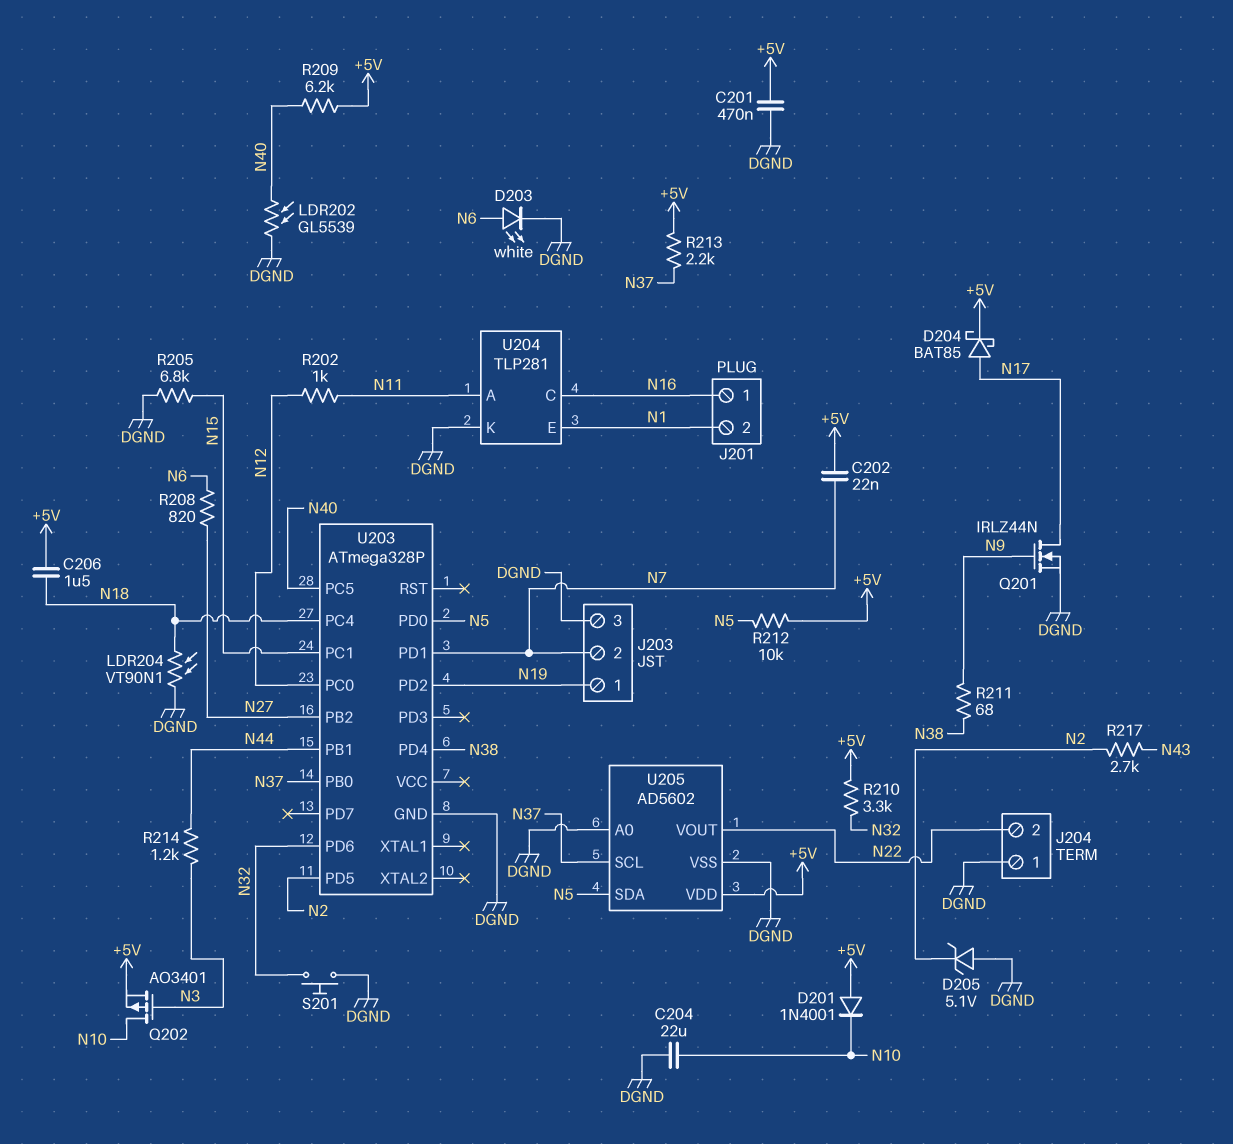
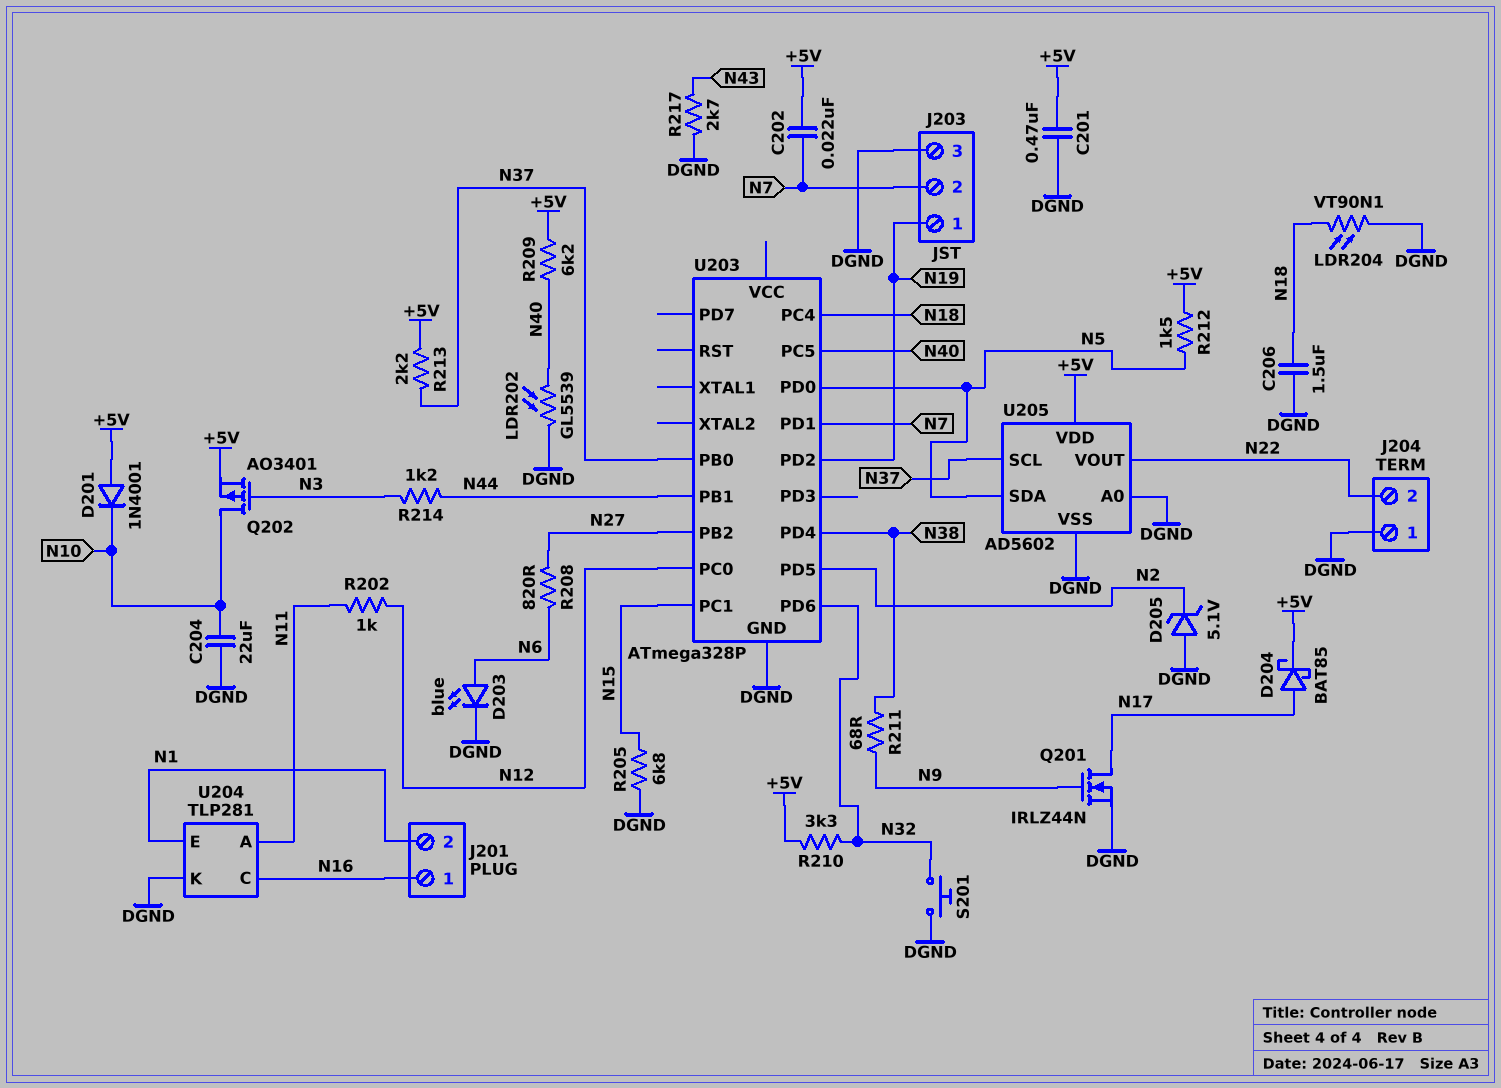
C206: 1.5uF (+5V, N18) -> 1.5uF (DGND, N18)
D203: LED white (A N6, K DGND) -> LED blue (A N6, K DGND)
R212: 10k (+5V, N5) -> 1.5k (+5V, N5)
R217: 2.7k (N2, N43) -> 2.7k (DGND, N43)

